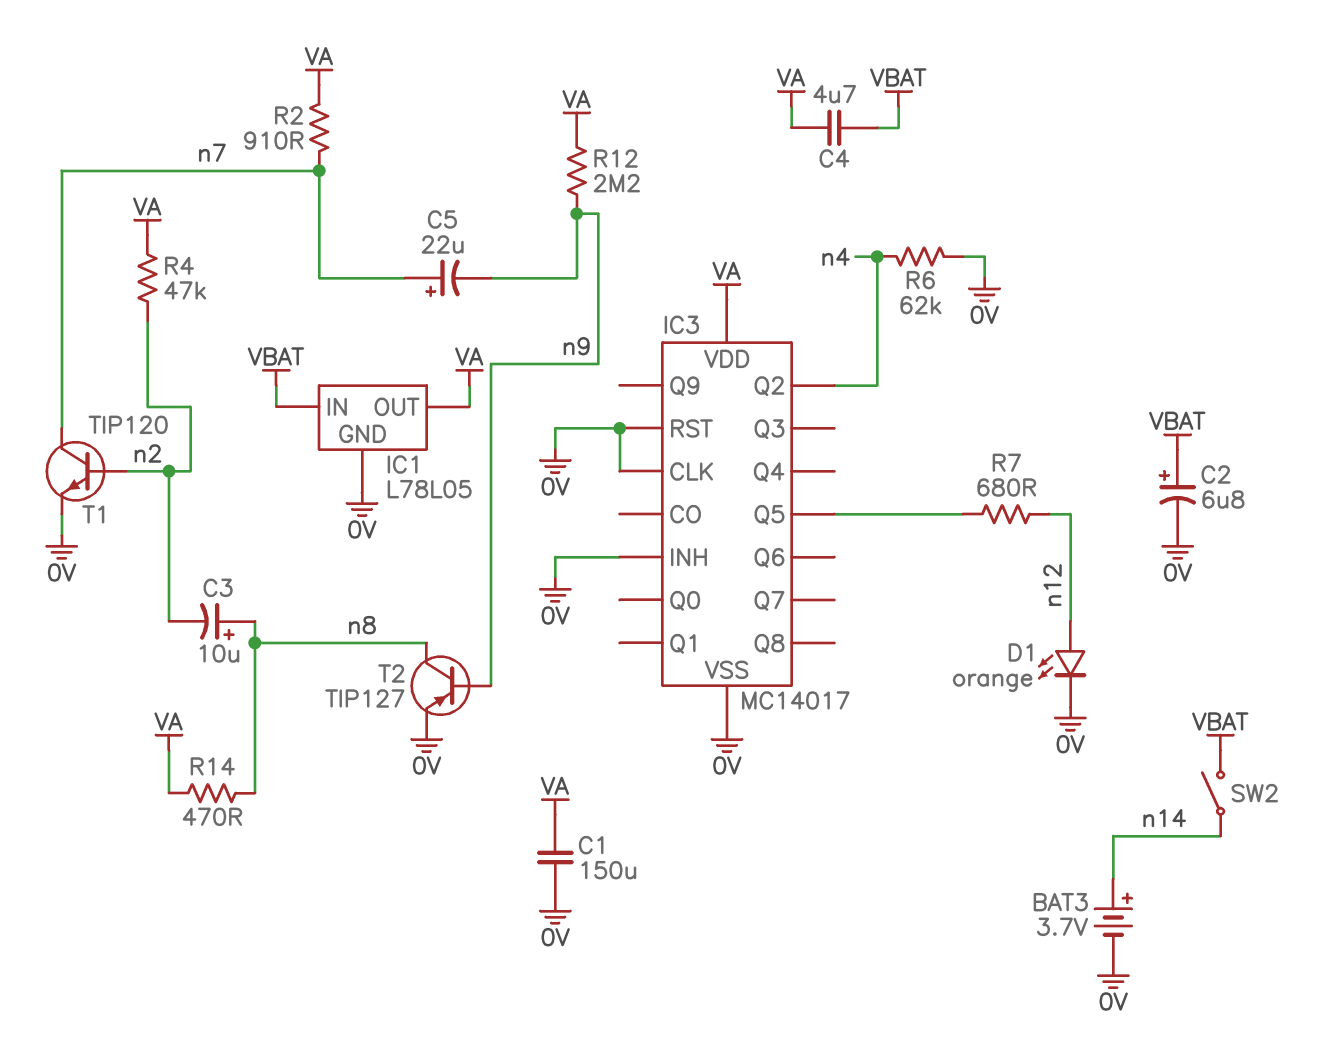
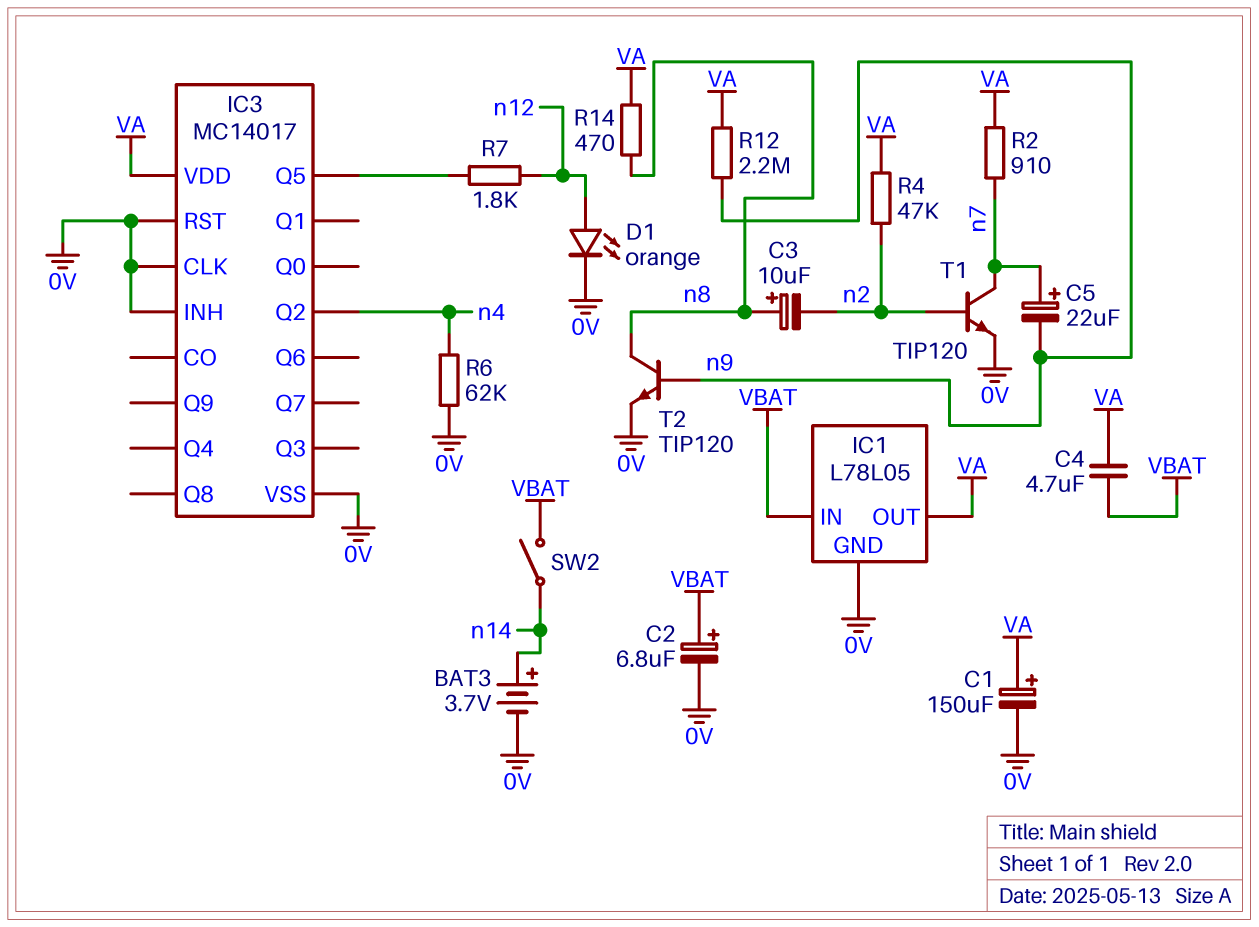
C1: 150uF (0V, VA) -> 150uF (plus VA, minus 0V)
R7: 680 (IC3/Q5, n12) -> 1.8k (IC3/Q5, n12)
T2: PNP TIP127 (B n9, C n8, E 0V) -> NPN TIP120 (B n9, C n8, E 0V)

